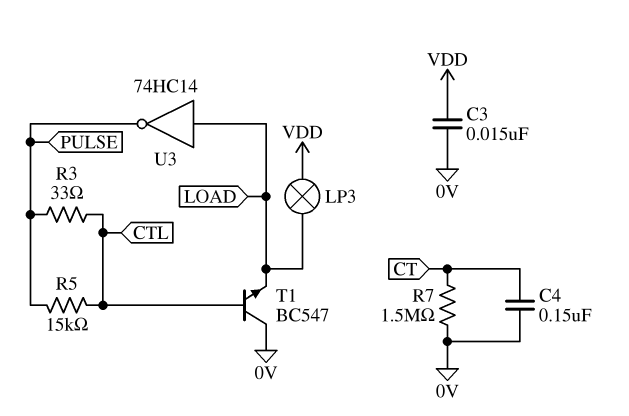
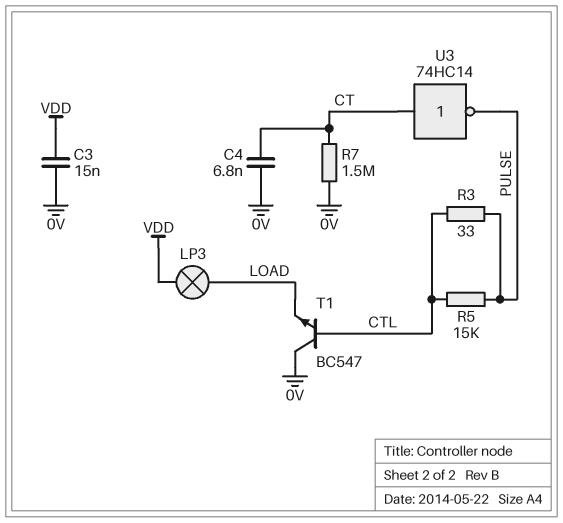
C4: 150nF (0V, CT) -> 6.8nF (0V, CT)
U3: NOT 74HC14 (in LOAD, out PULSE) -> NOT 74HC14 (in CT, out PULSE)

